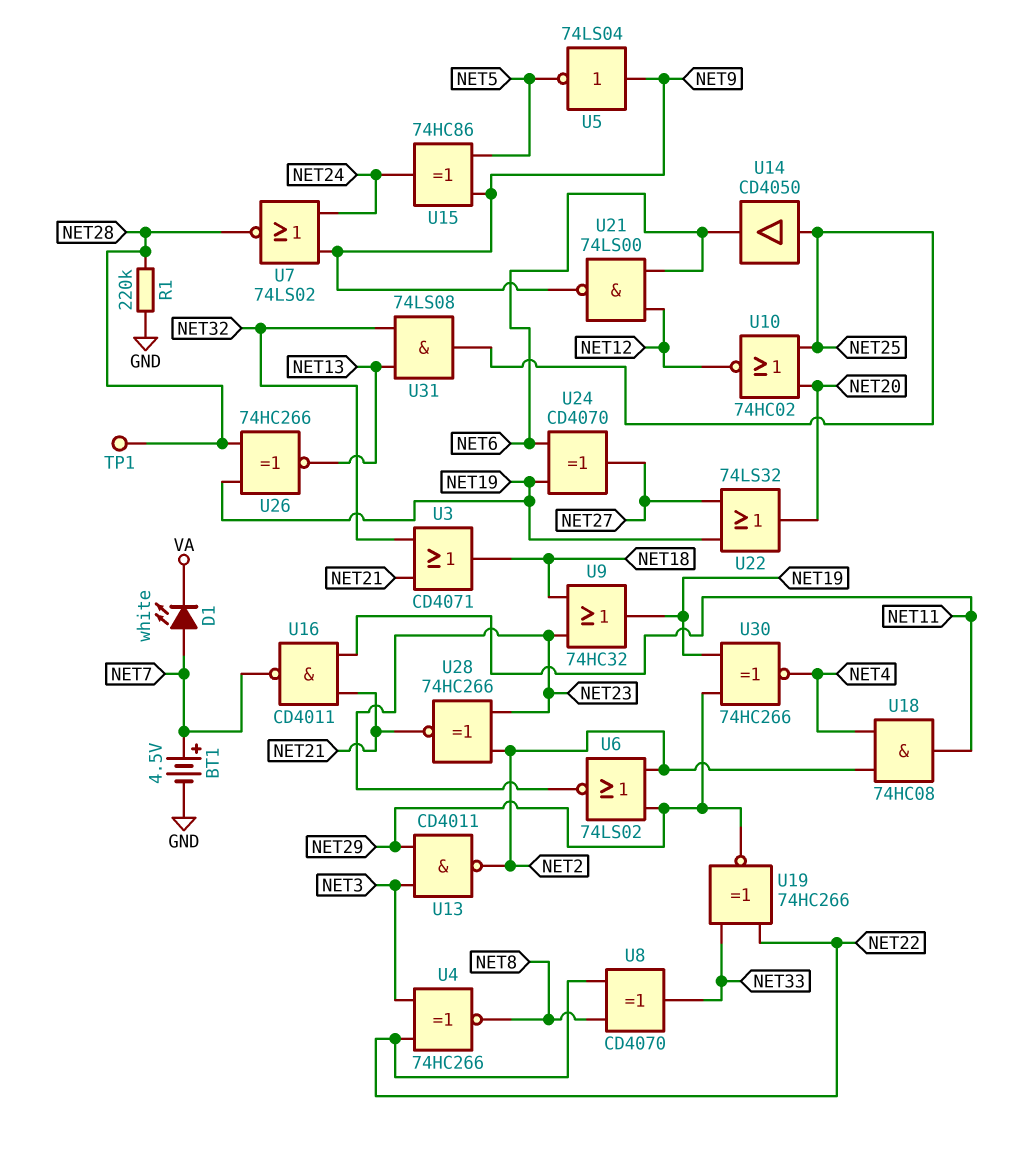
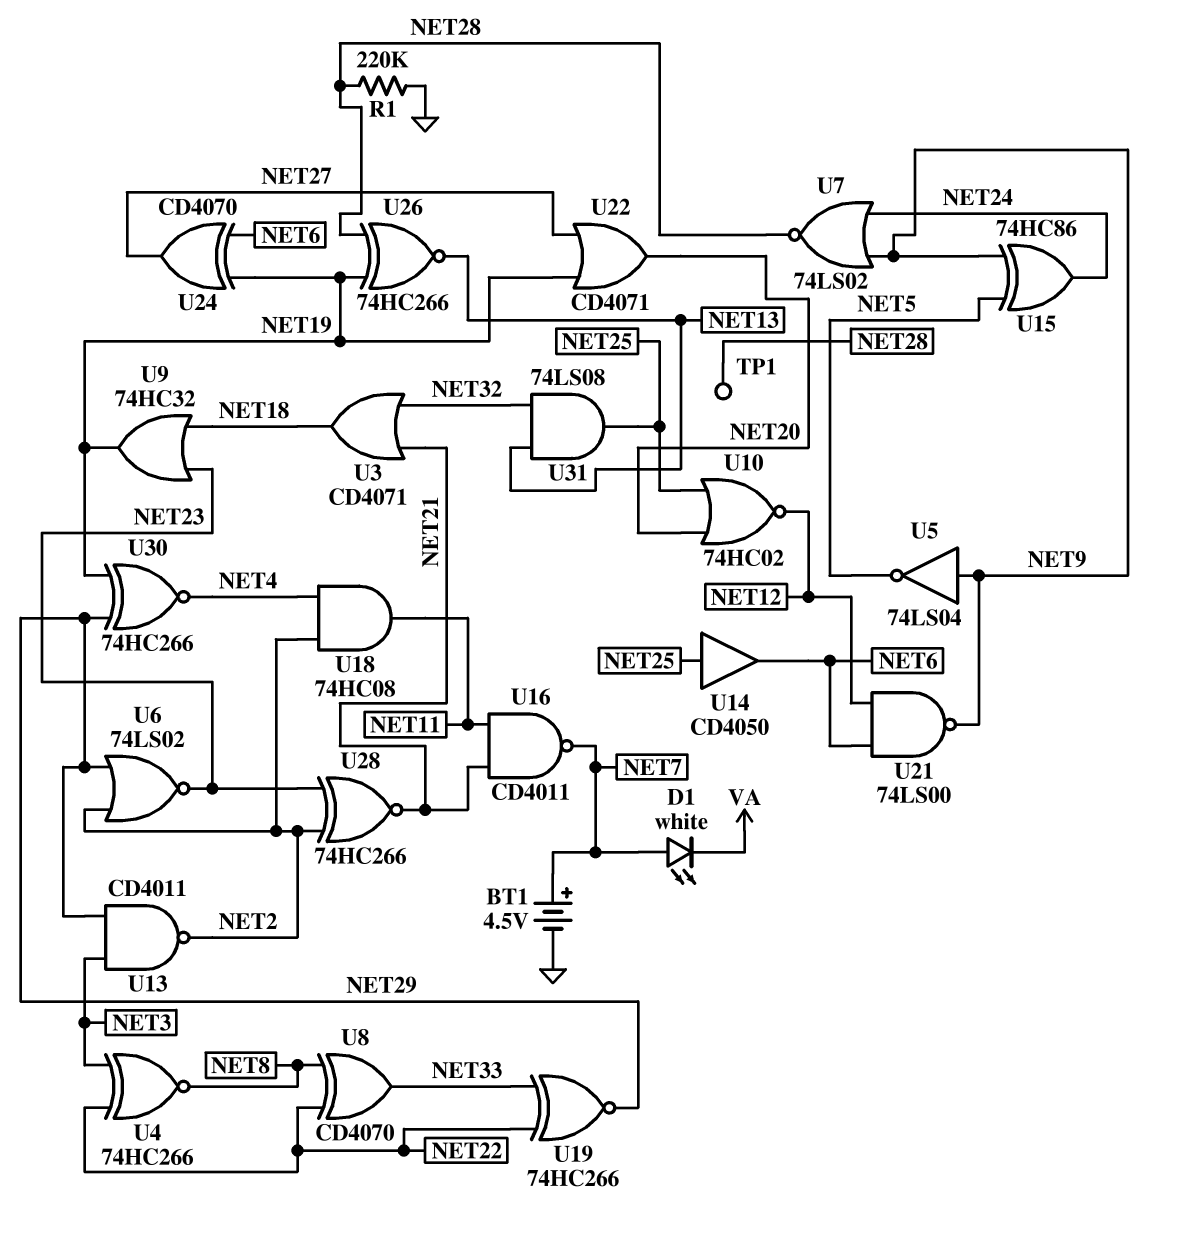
U22: OR 74LS32 (in NET19, in NET27, out NET20) -> OR CD4071 (in NET19, in NET27, out NET20)

